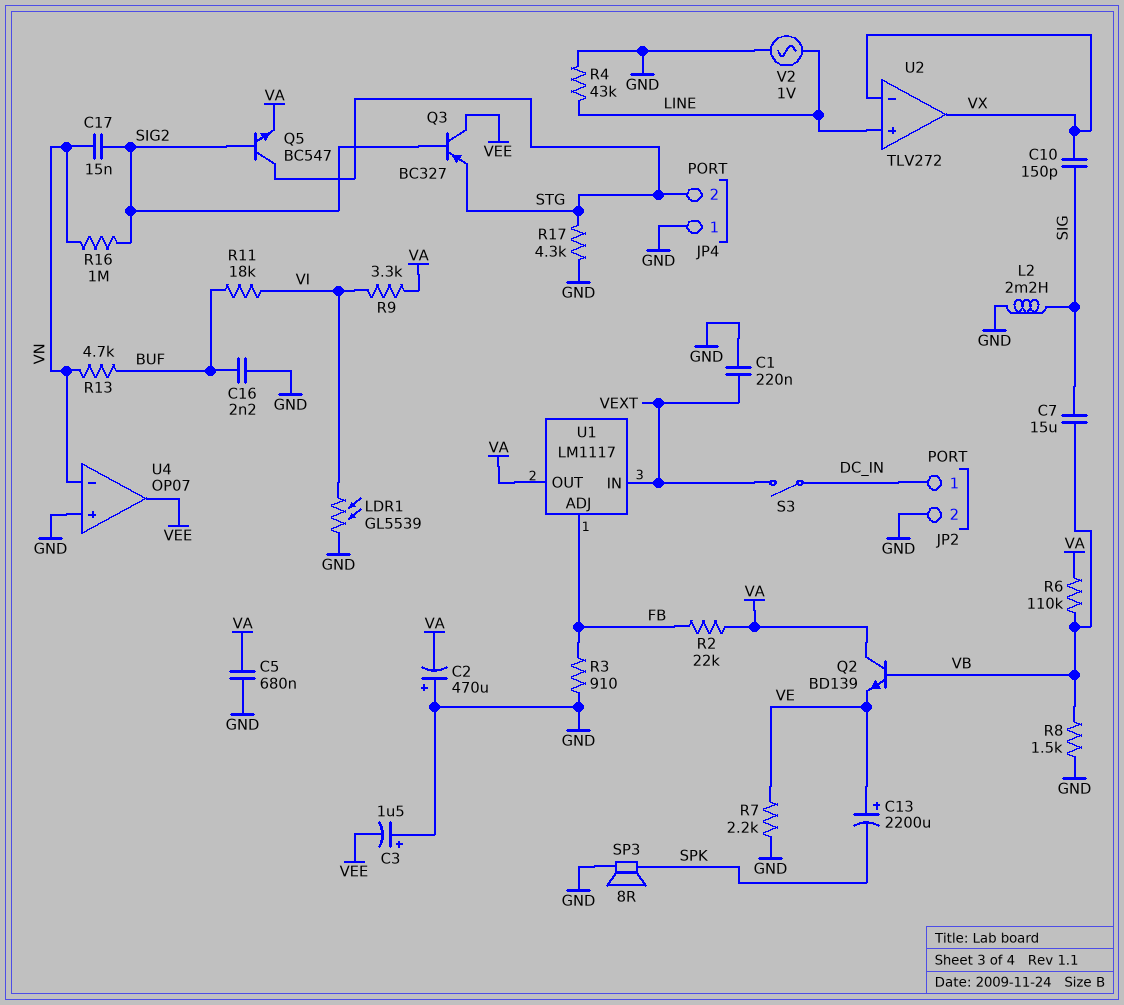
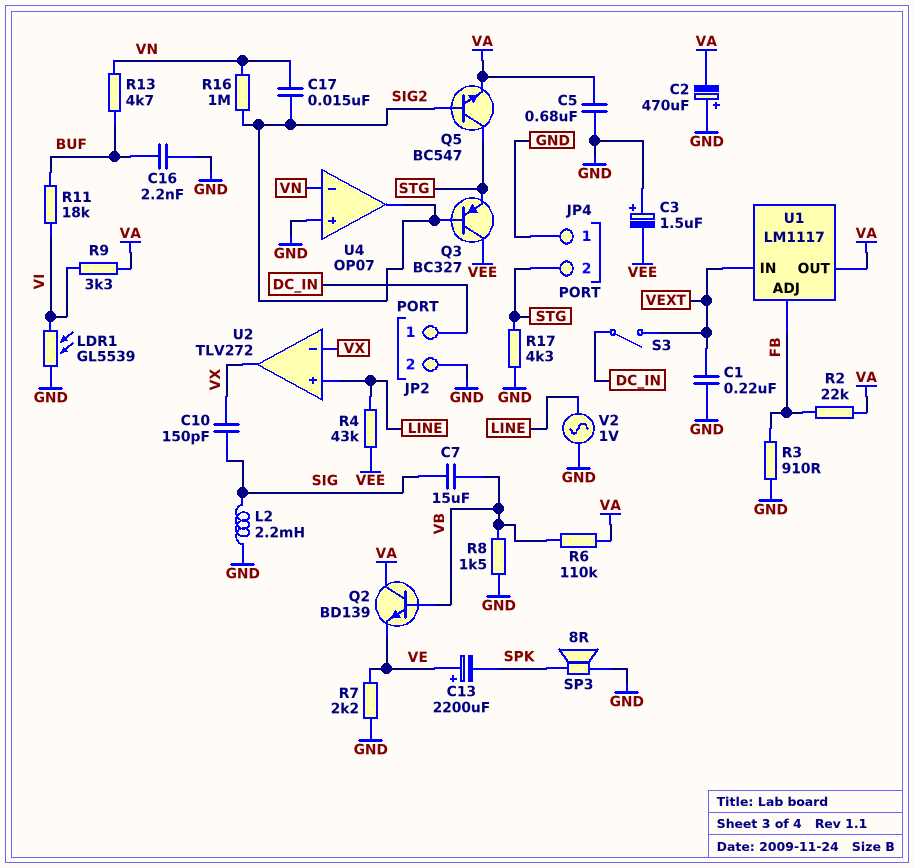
R4: 43k (GND, LINE) -> 43k (LINE, VEE)
U4 pin out: VEE -> SIG2

